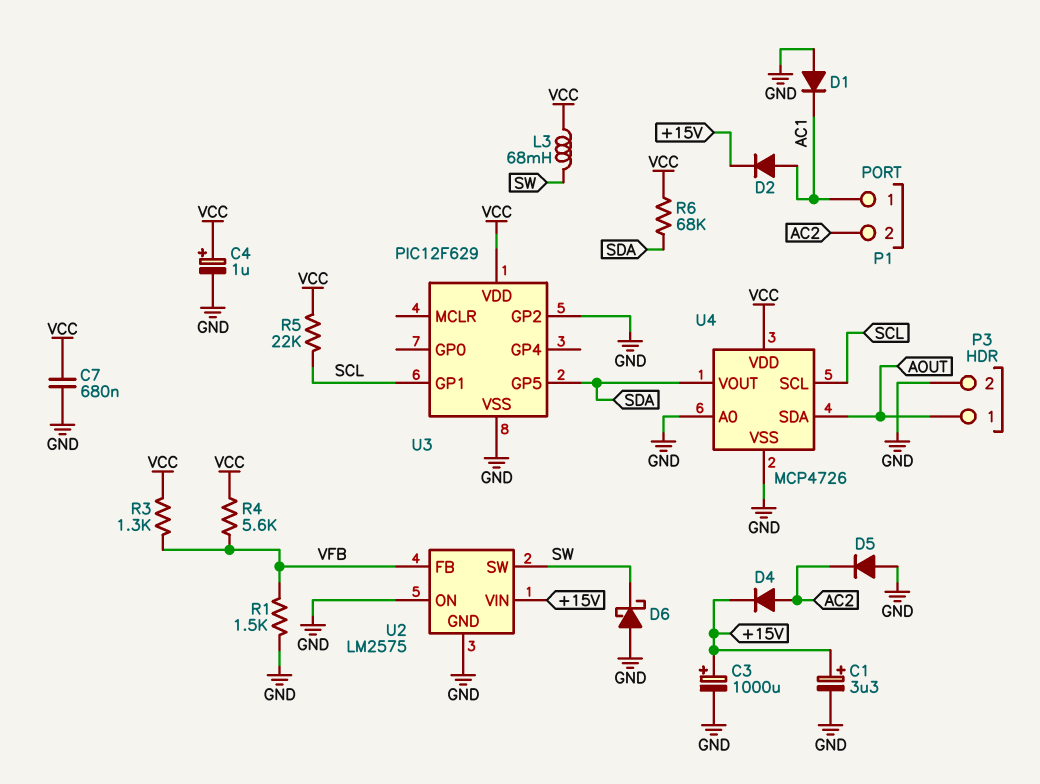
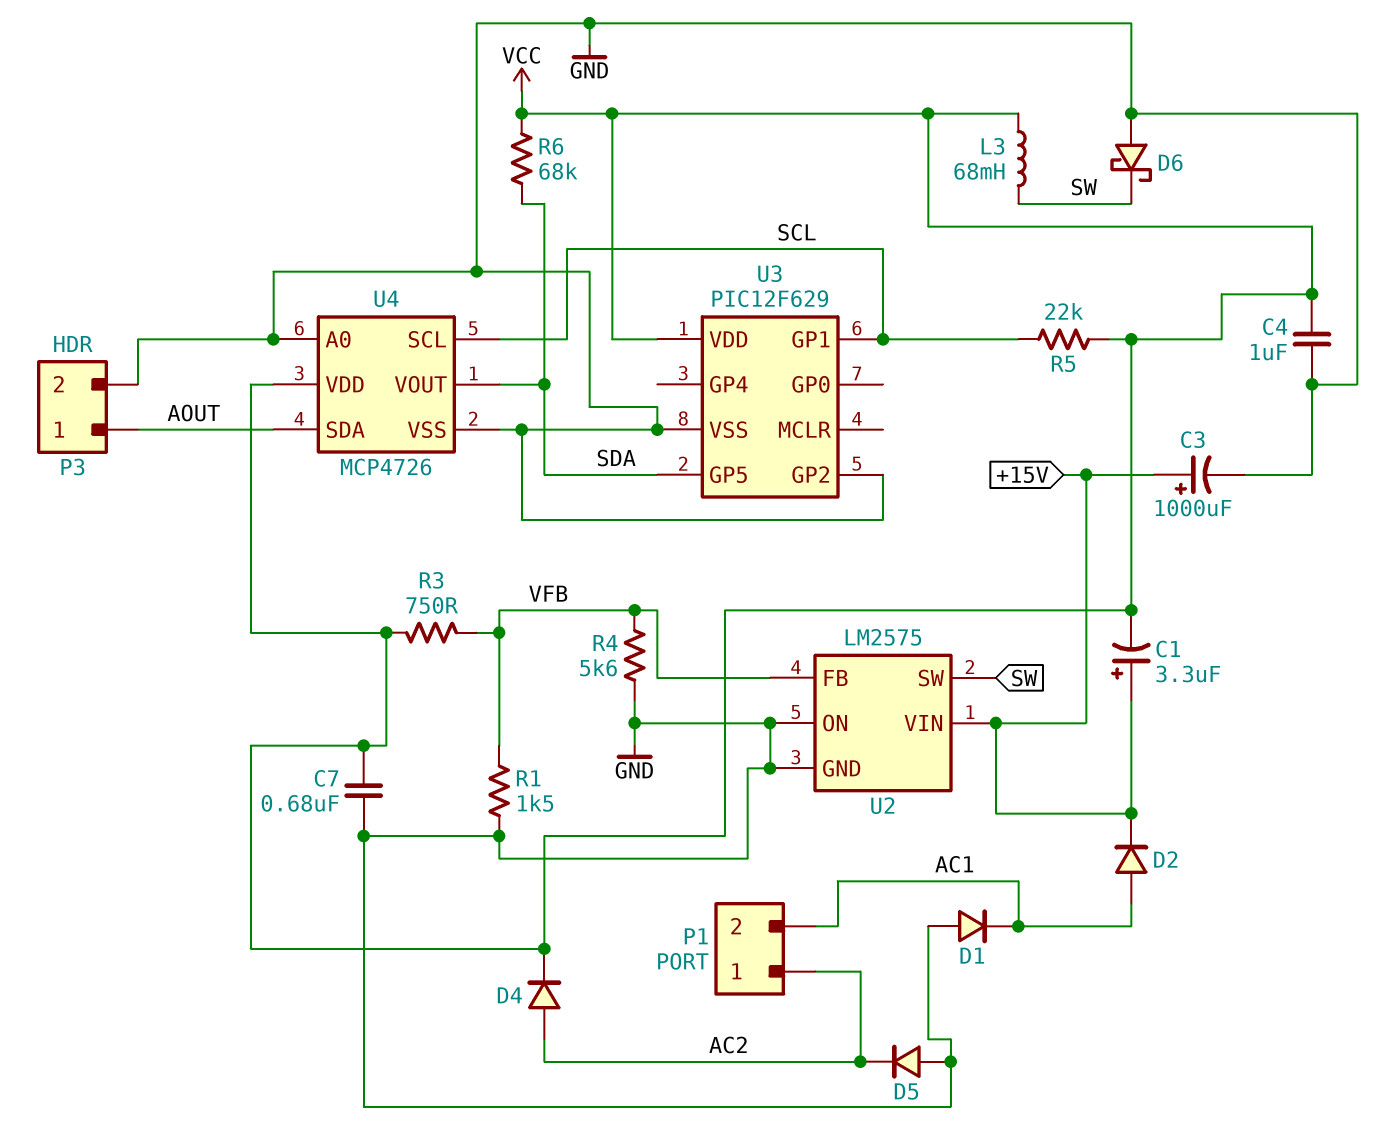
C1: 3.3uF (plus +15V, minus GND) -> 3.3uF (plus +15V, minus VCC)
C4: 1uF (plus VCC, minus GND) -> 1uF (GND, VCC)
D4: diode (A AC2, K +15V) -> diode (A AC2, K VCC)
P1 pin 1: AC1 -> AC2
P1 pin 2: AC2 -> AC1
R3: 1.3k (VCC, VFB) -> 750 (VCC, VFB)
R4: 5.6k (VCC, VFB) -> 5.6k (GND, VFB)

